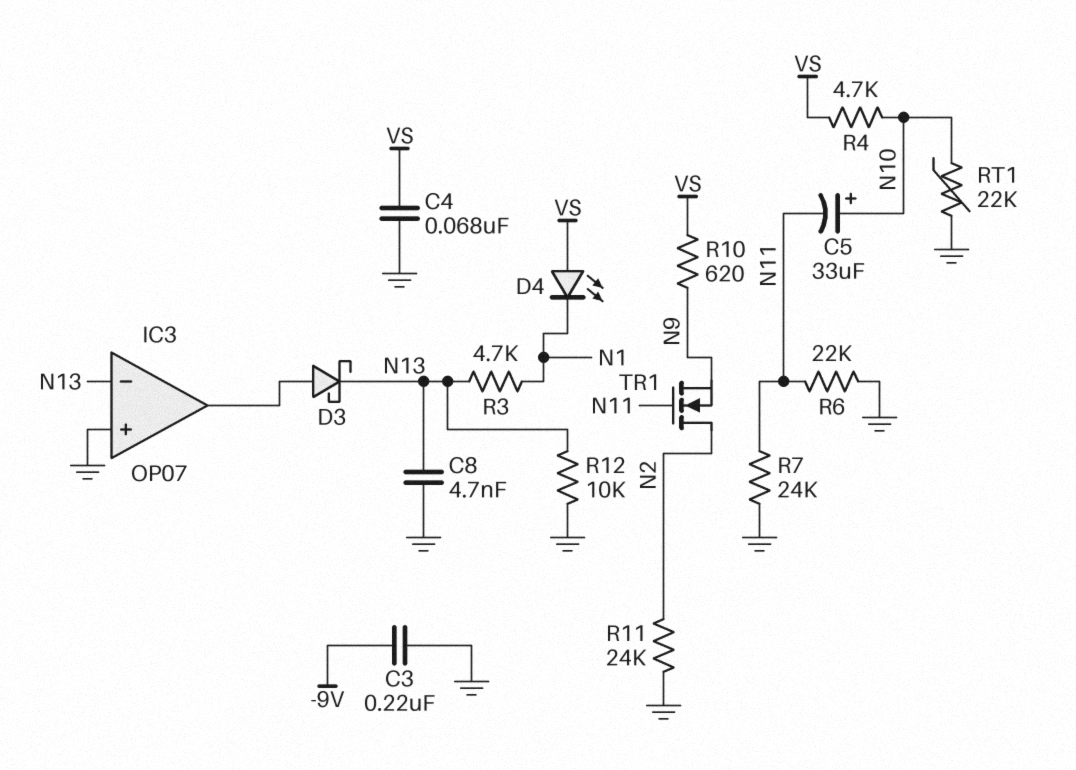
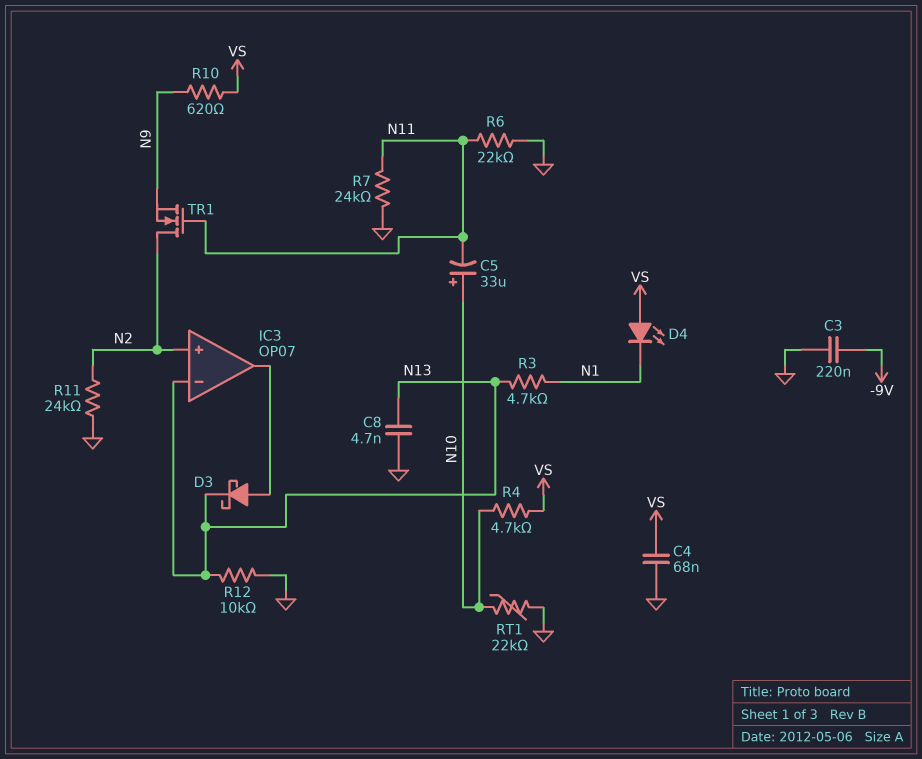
IC3 pin in+: GND -> N2

